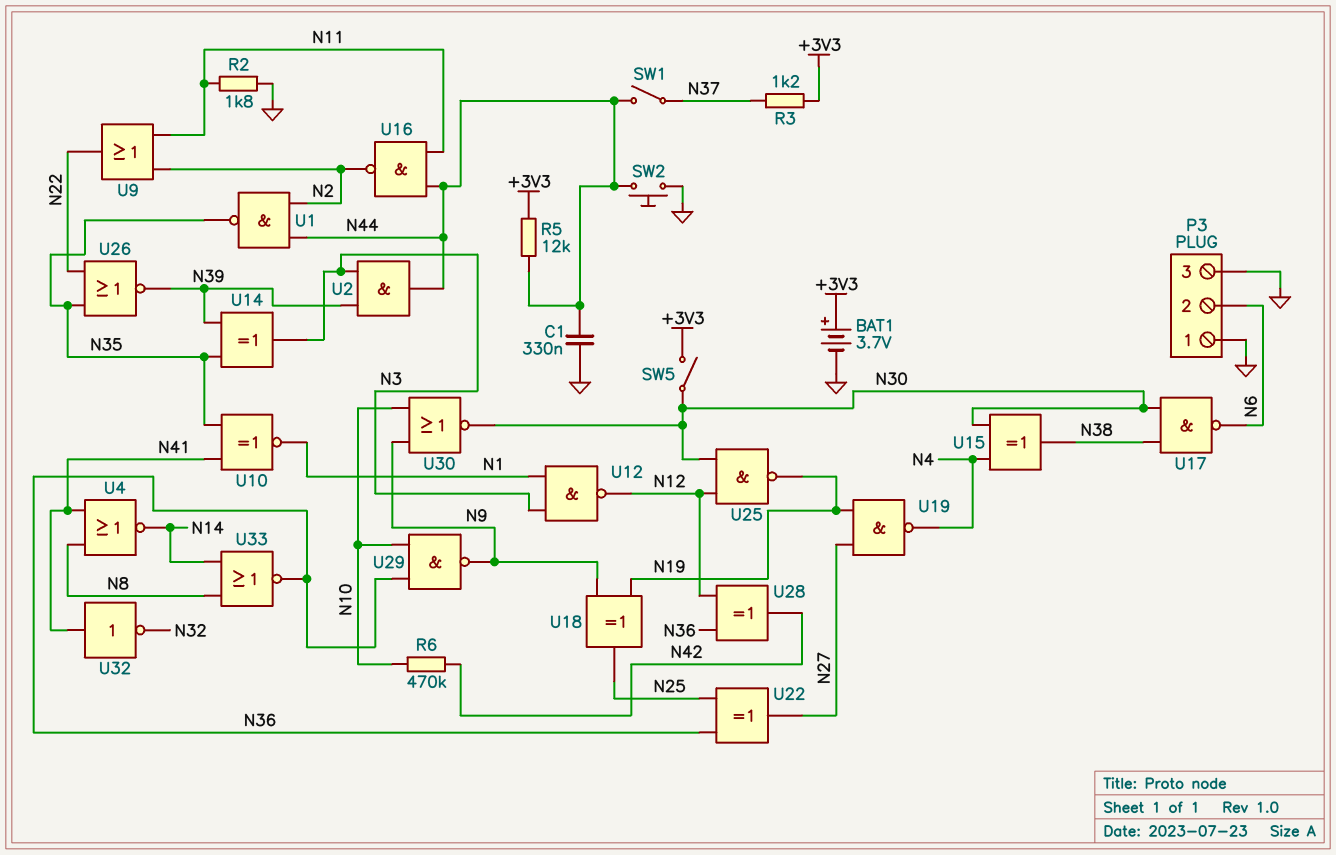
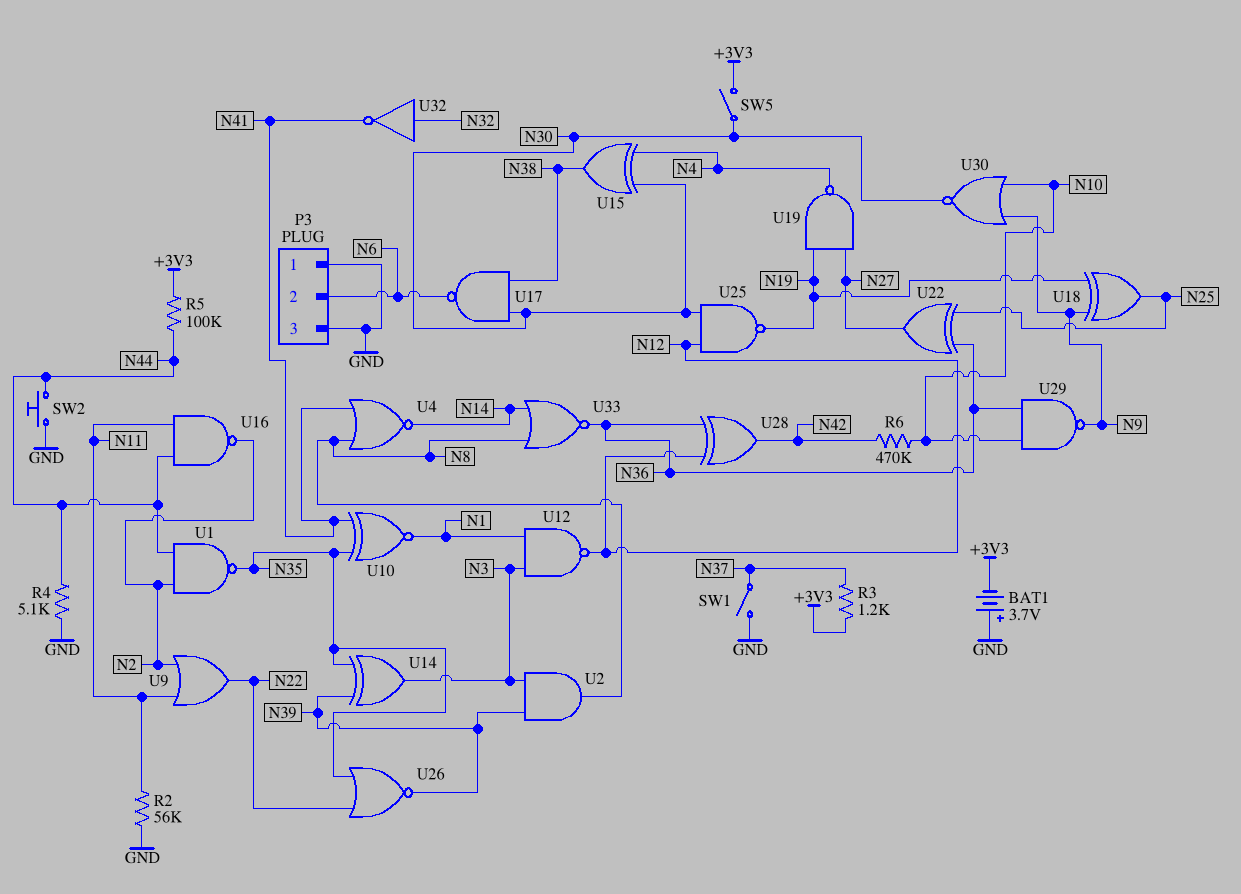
BAT1: 3.7V (plus +3V3, minus GND) -> 3.7V (plus GND, minus +3V3)
C1: 330nF (GND, N44) -> none
R2: 1.8k (GND, N11) -> 56k (GND, N11)
R4: none -> 5.1k (GND, N44)
R5: 12k (+3V3, N44) -> 100k (+3V3, N44)
SW1: switch (N37, N44) -> switch (GND, N37)
U2: AND (in N3, in N39, out N44) -> AND (in N3, in N39, out N8)
U32: NOT (in N41, out N32) -> NOT (in N32, out N41)

